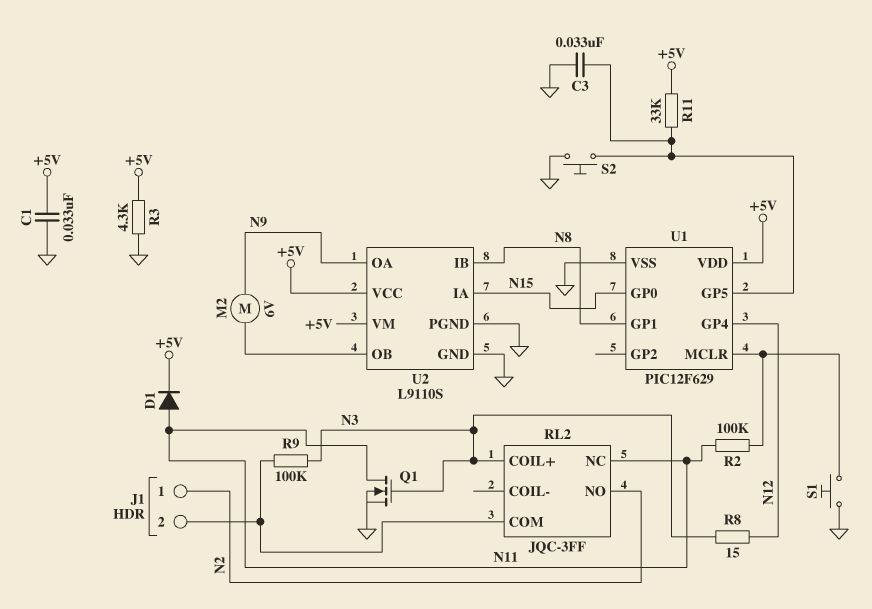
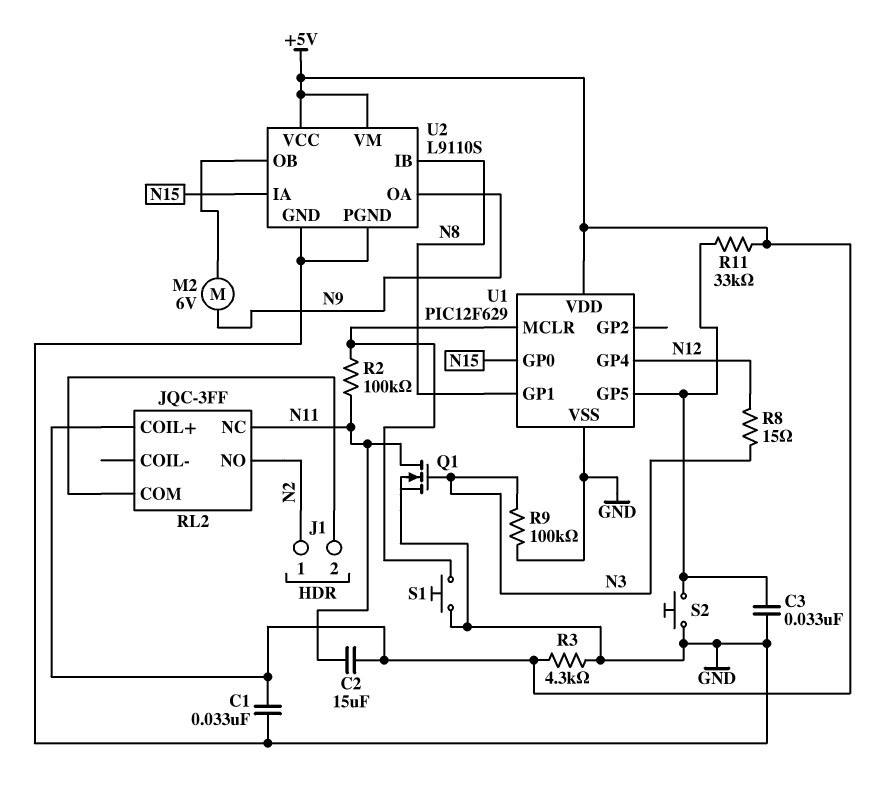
C2: none -> 15uF (+5V, N11)
D1: diode (A N11, K +5V) -> none
R9: 100k (J1/2, N3) -> 100k (GND, N3)
RL2 pin COIL+: N3 -> +5V

